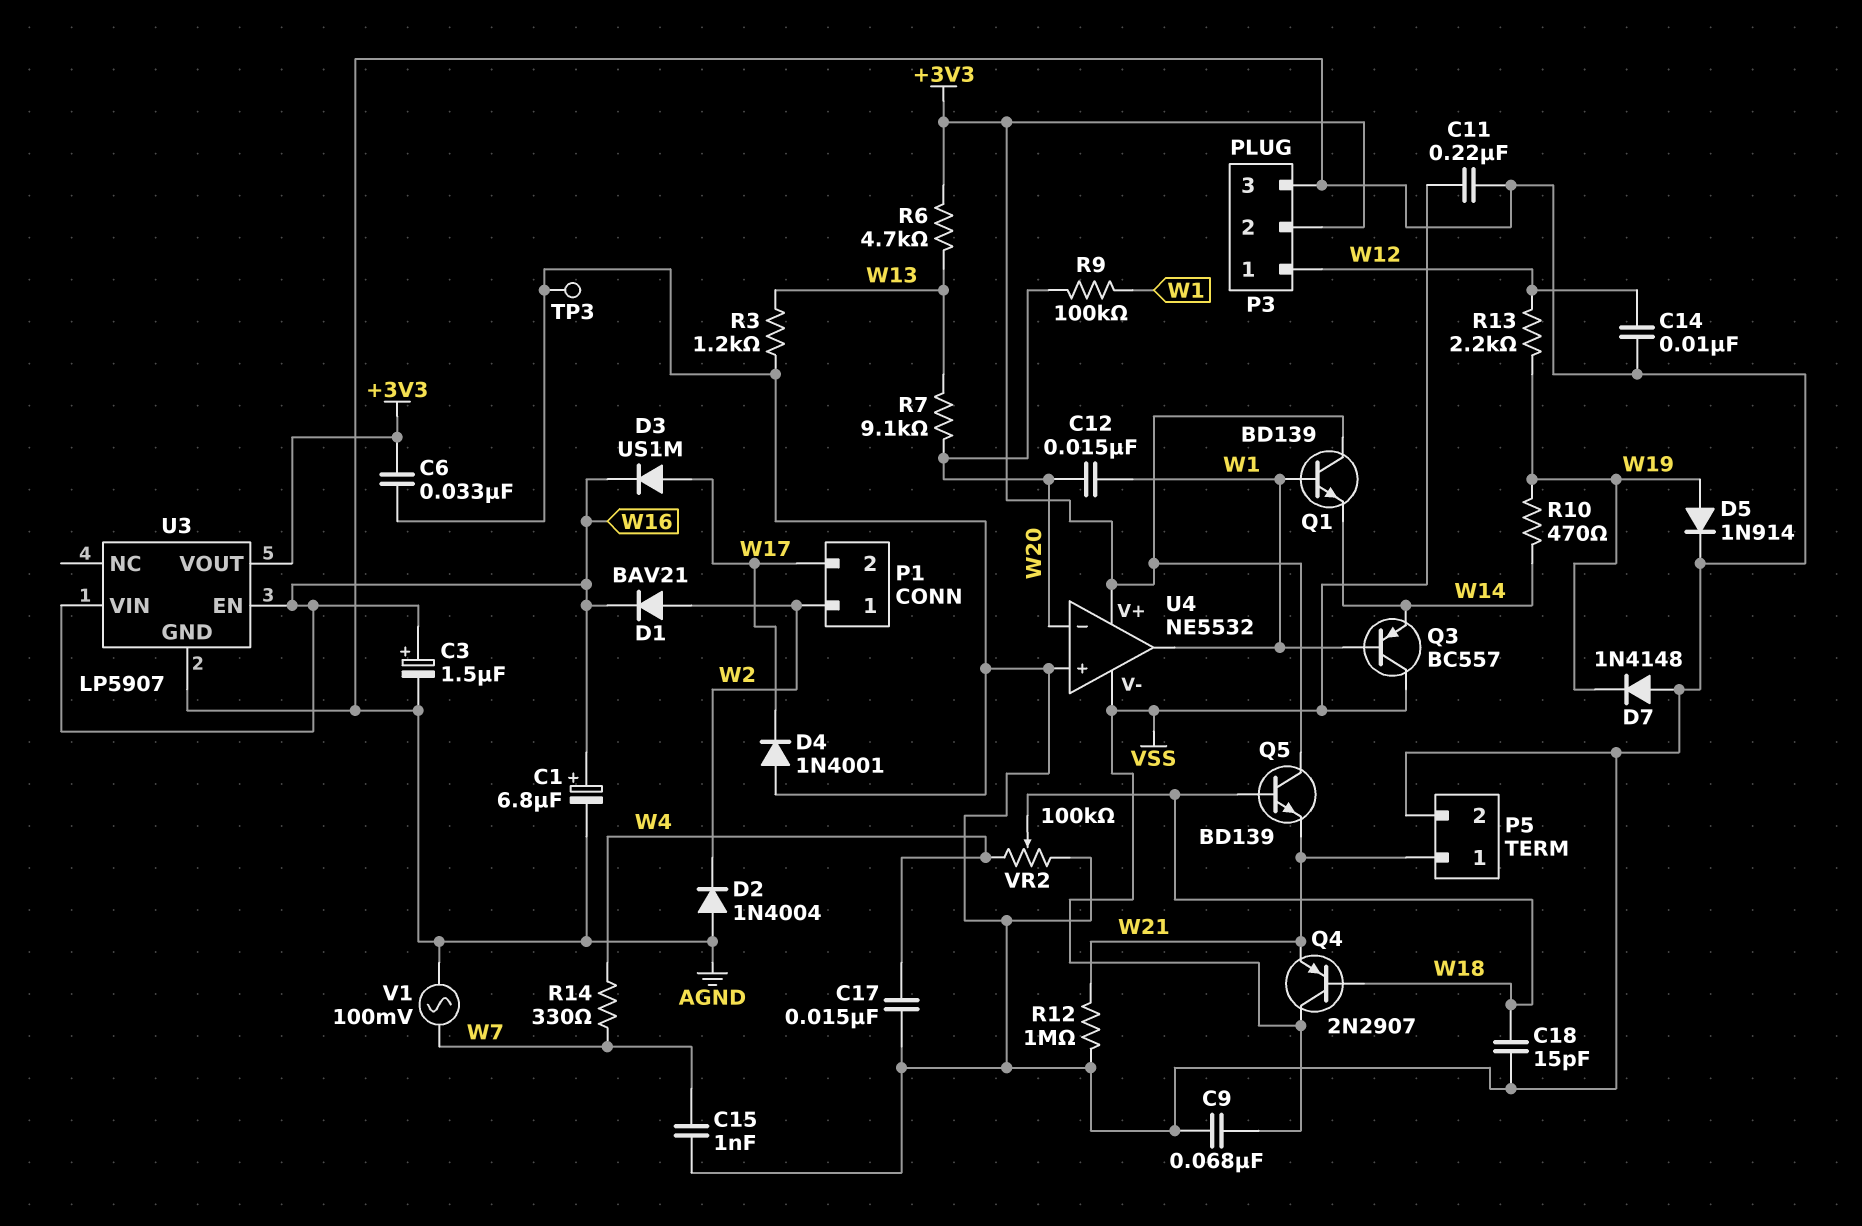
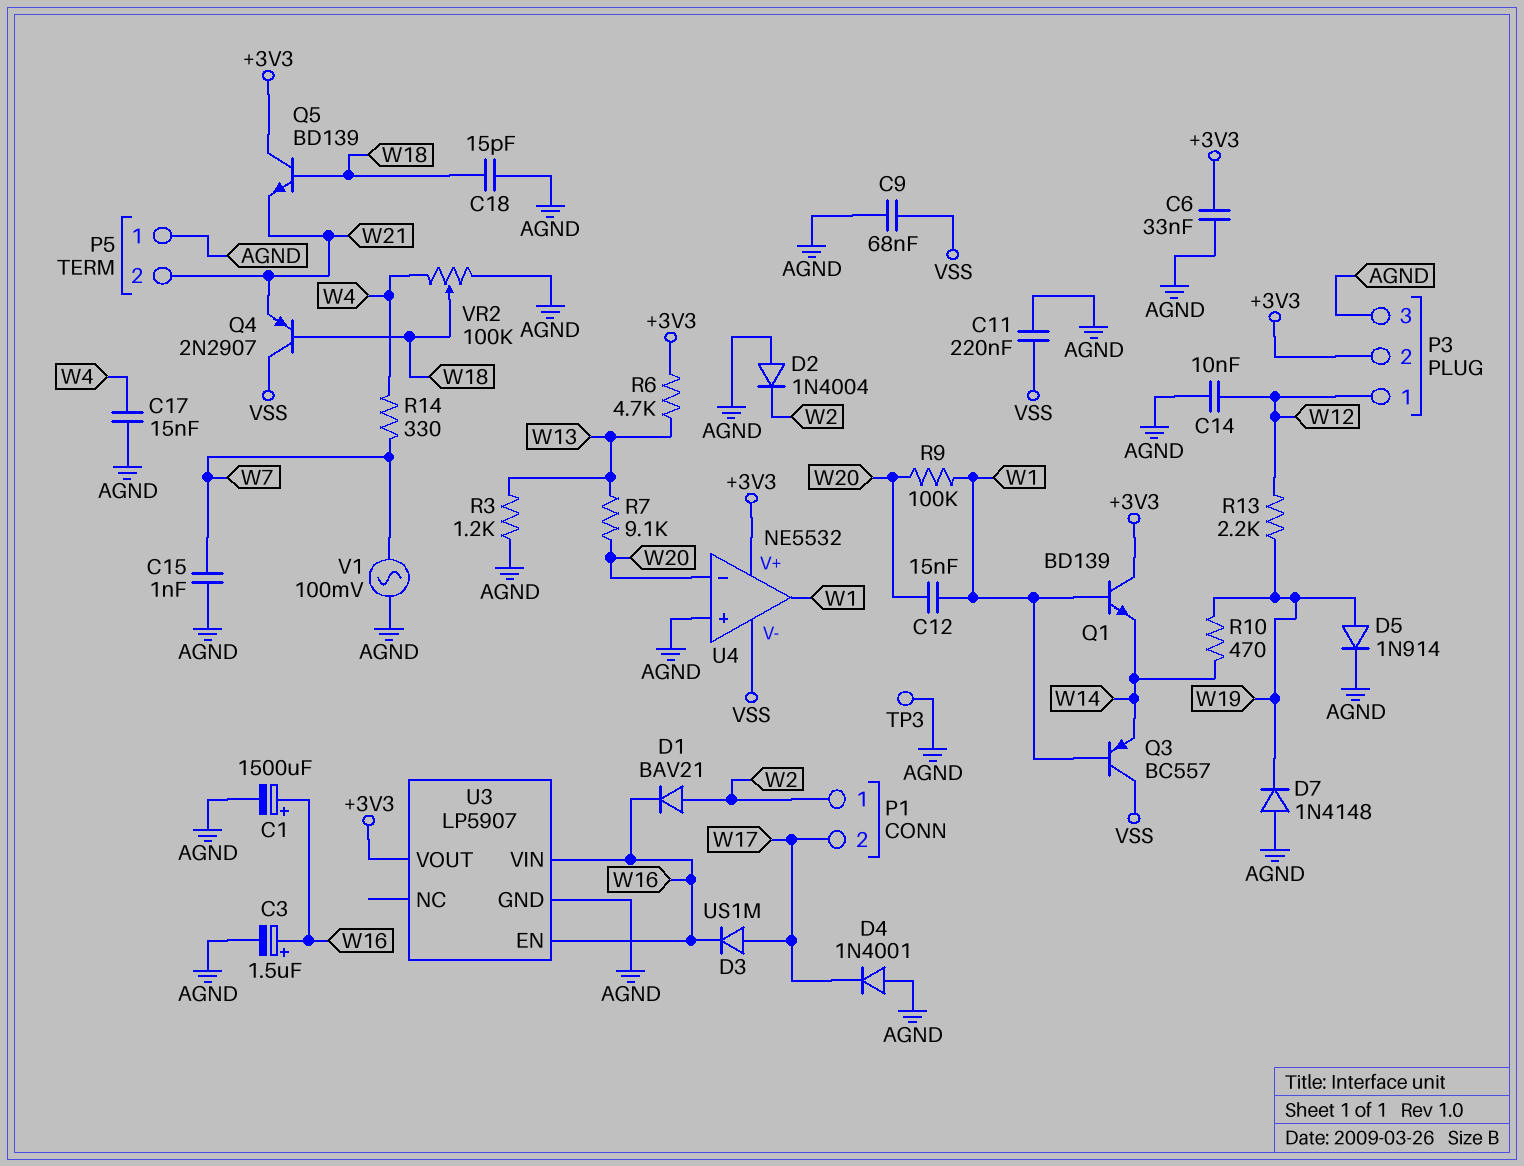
C1: 6.8uF (plus W16, minus AGND) -> 1500uF (plus W16, minus AGND)
P5 pin 1: W21 -> AGND
P5 pin 2: AGND -> W21
R12: 1M (AGND, W21) -> none

